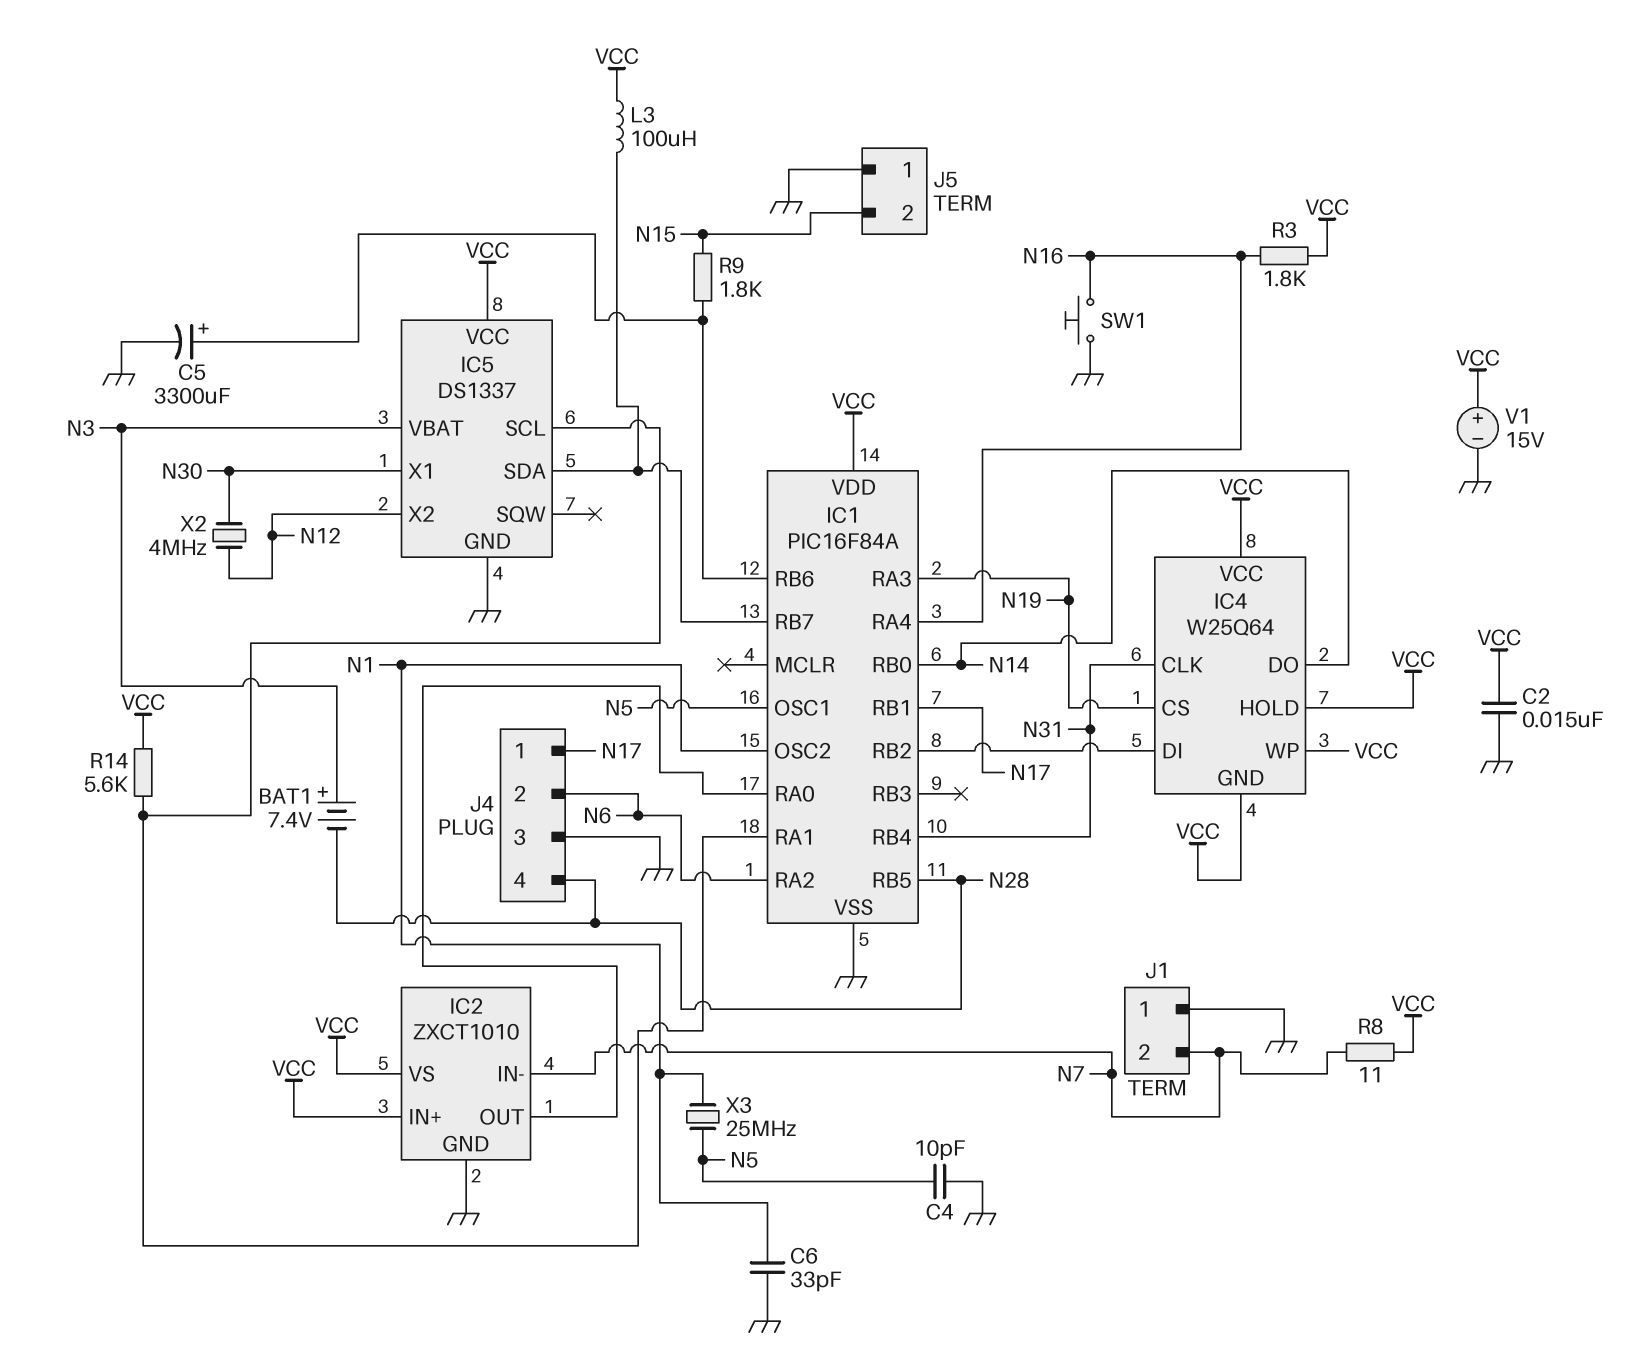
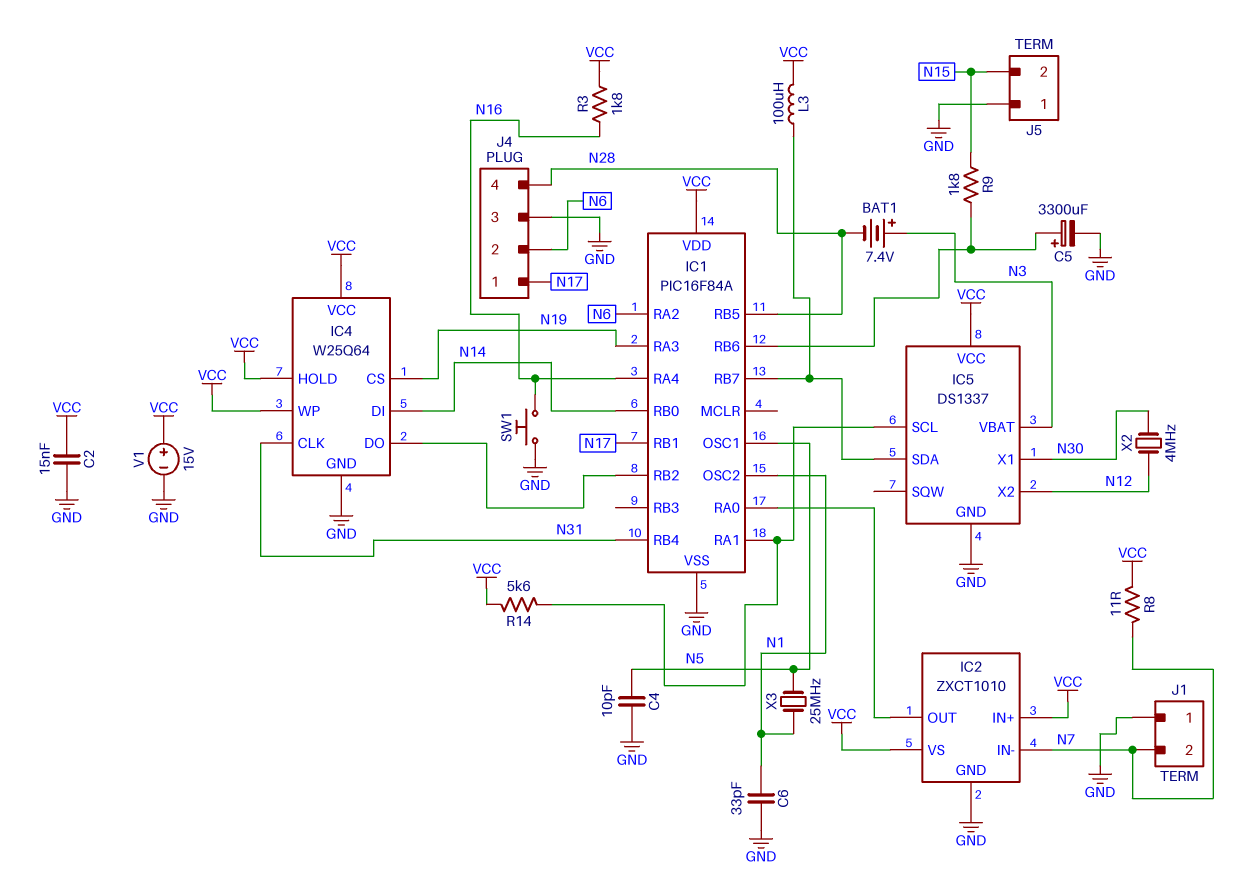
IC4 pin DI: IC1/RB2 -> N14
IC4 pin DO: N14 -> IC1/RB2
IC4 pin GND: VCC -> GND

